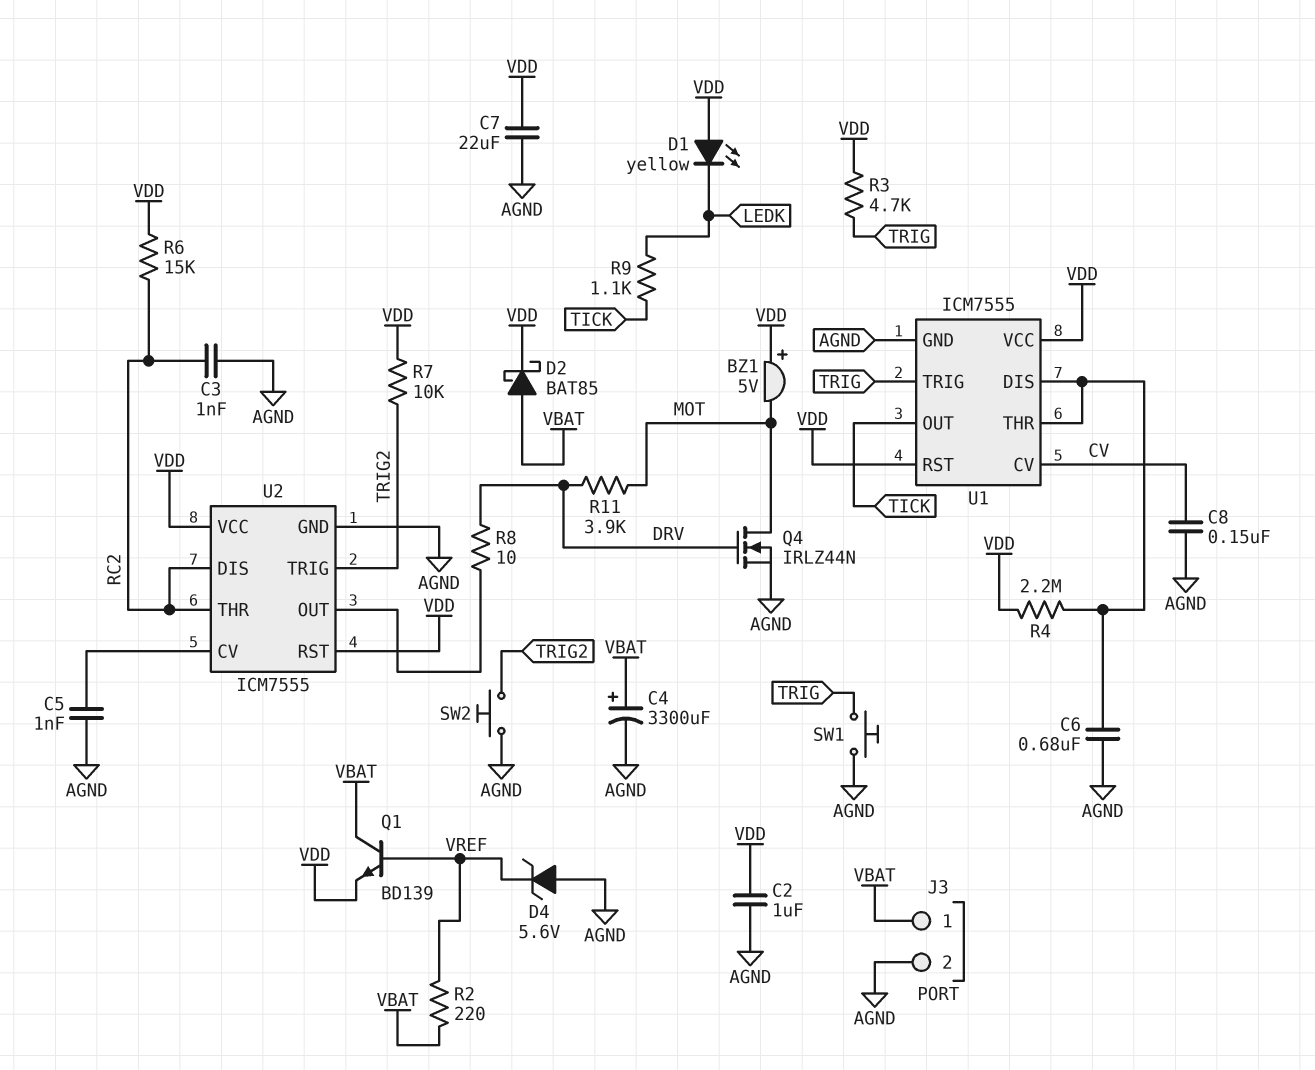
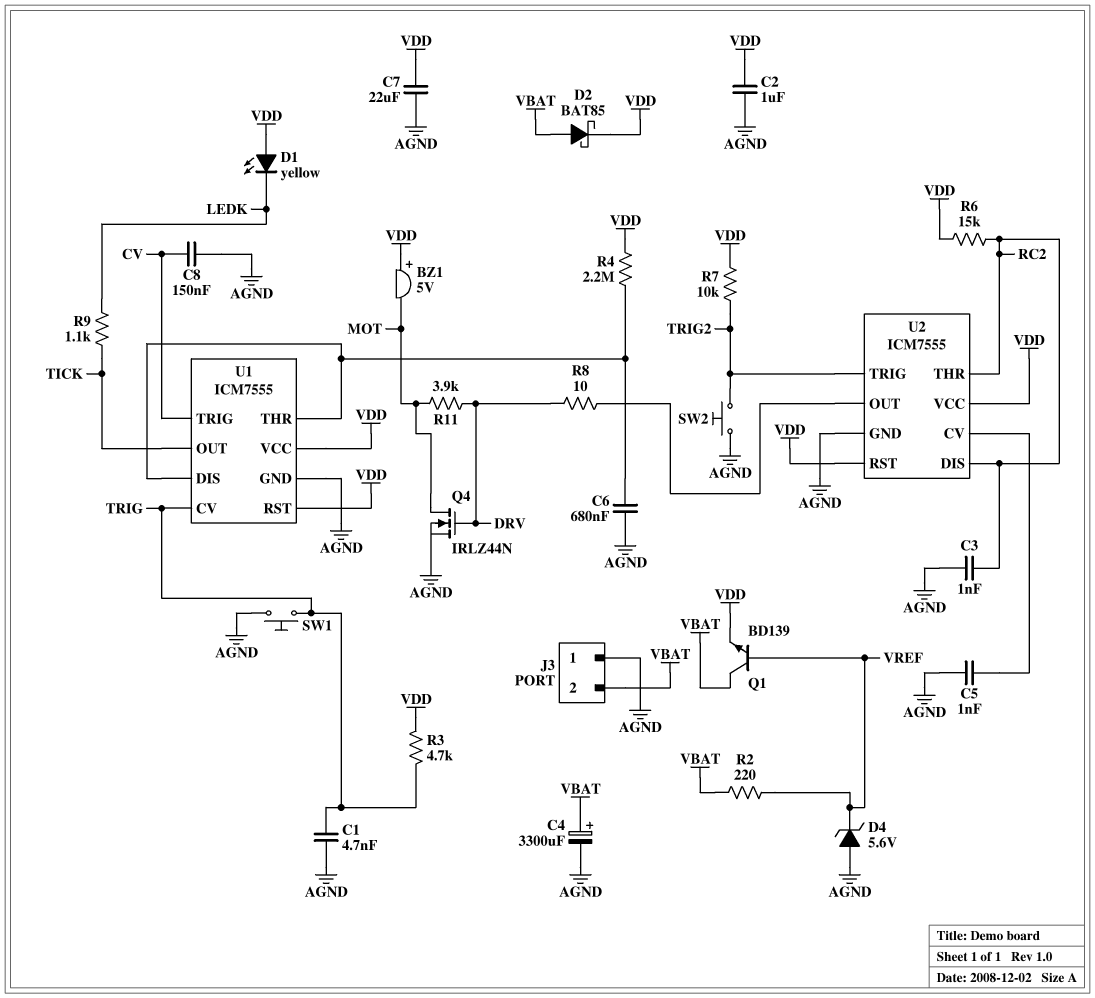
C1: none -> 4.7nF (AGND, TRIG)
J3 pin 1: VBAT -> AGND
J3 pin 2: AGND -> VBAT
U1 pin CV: CV -> TRIG
U1 pin TRIG: TRIG -> CV

